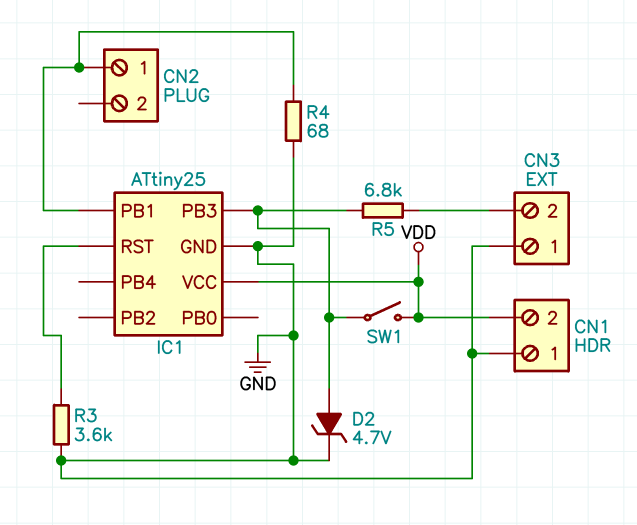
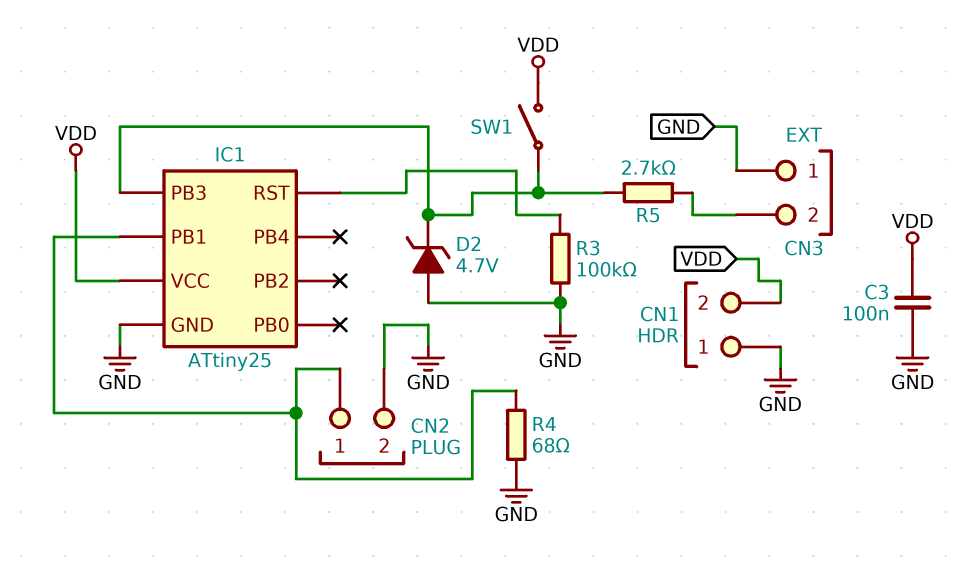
C3: none -> 100nF (GND, VDD)
CN2 pin 2: none -> GND
D2: zener 4.7V (A IC1/PB3, K GND) -> zener 4.7V (A GND, K IC1/PB3)
R3: 3.6k (GND, IC1/RST) -> 100k (GND, IC1/RST)
R5: 6.8k (CN3/2, IC1/PB3) -> 2.7k (CN3/2, IC1/PB3)

